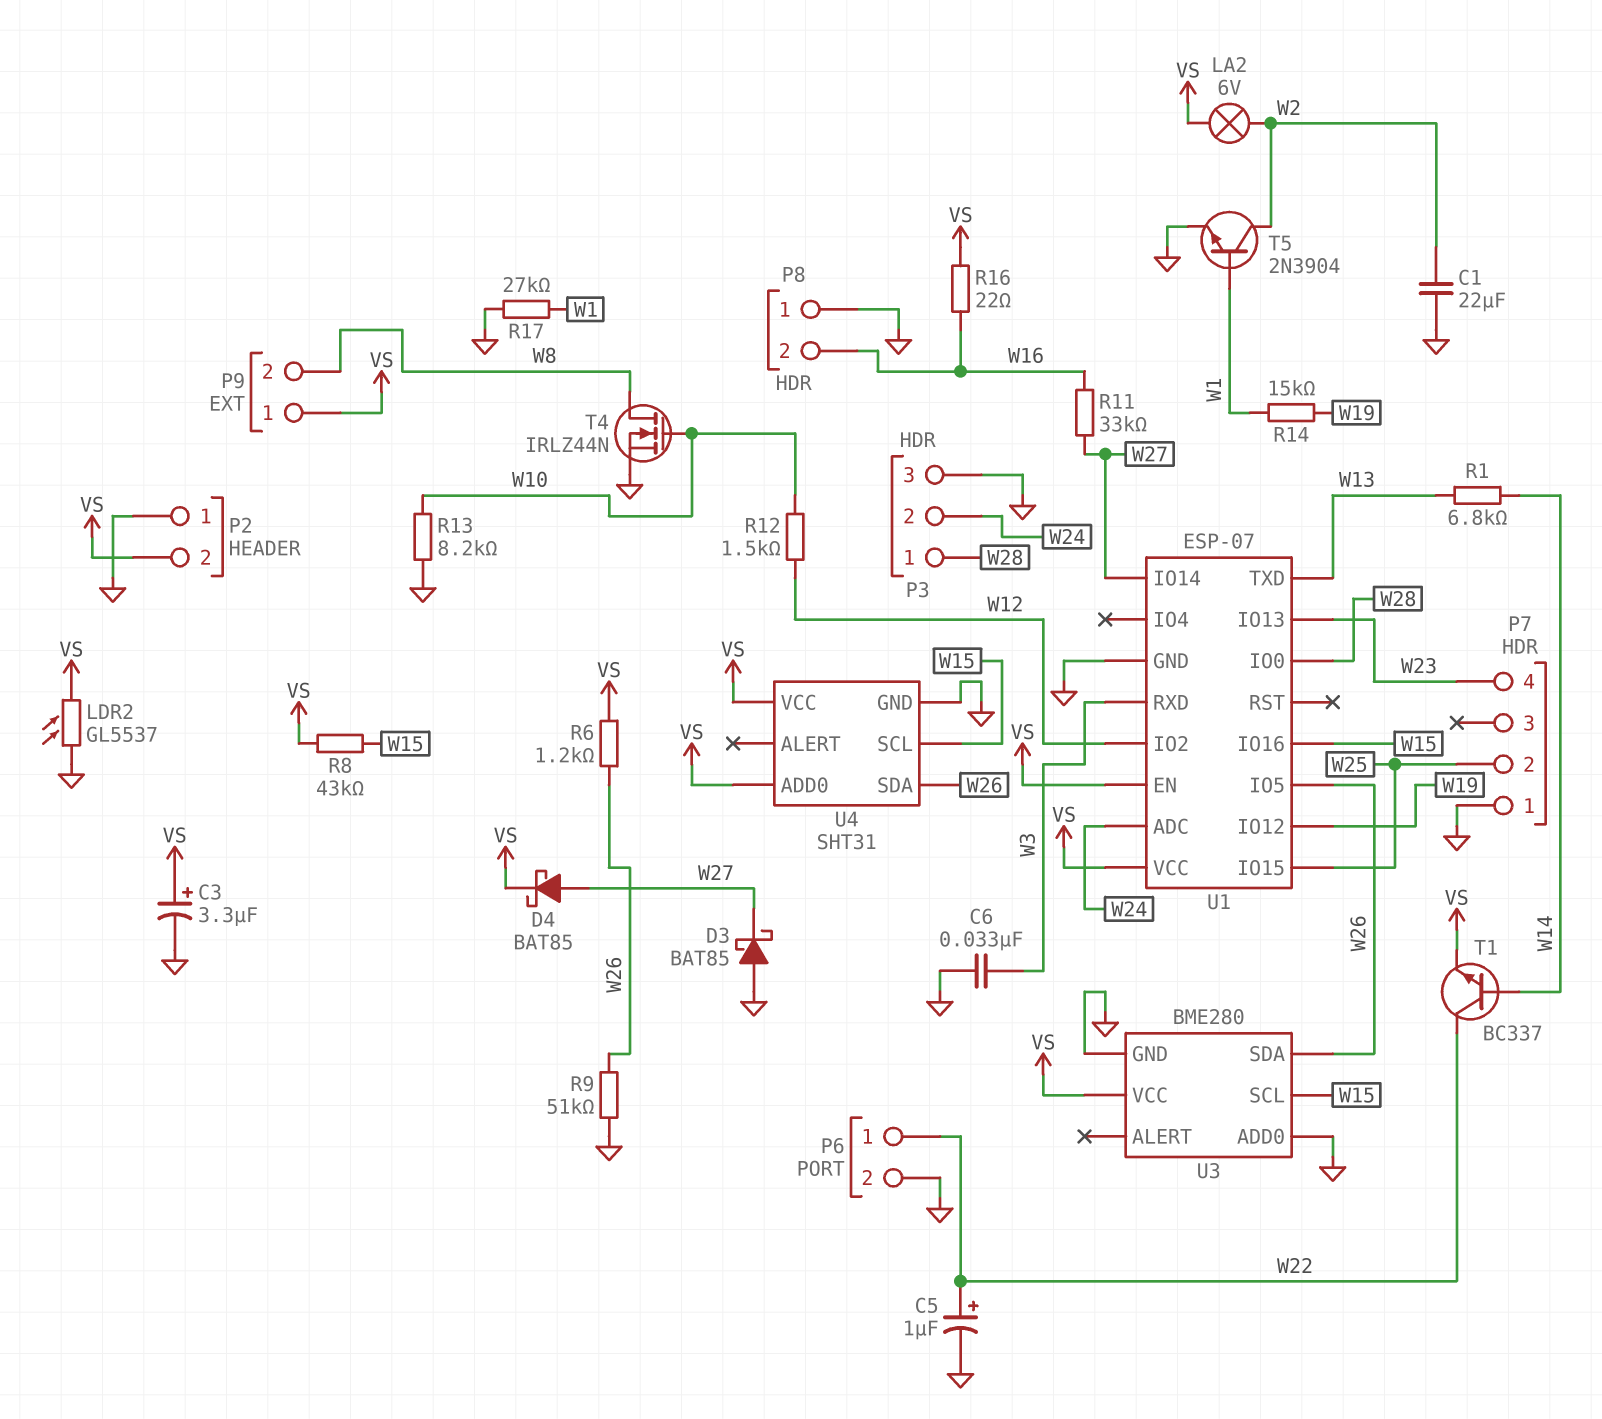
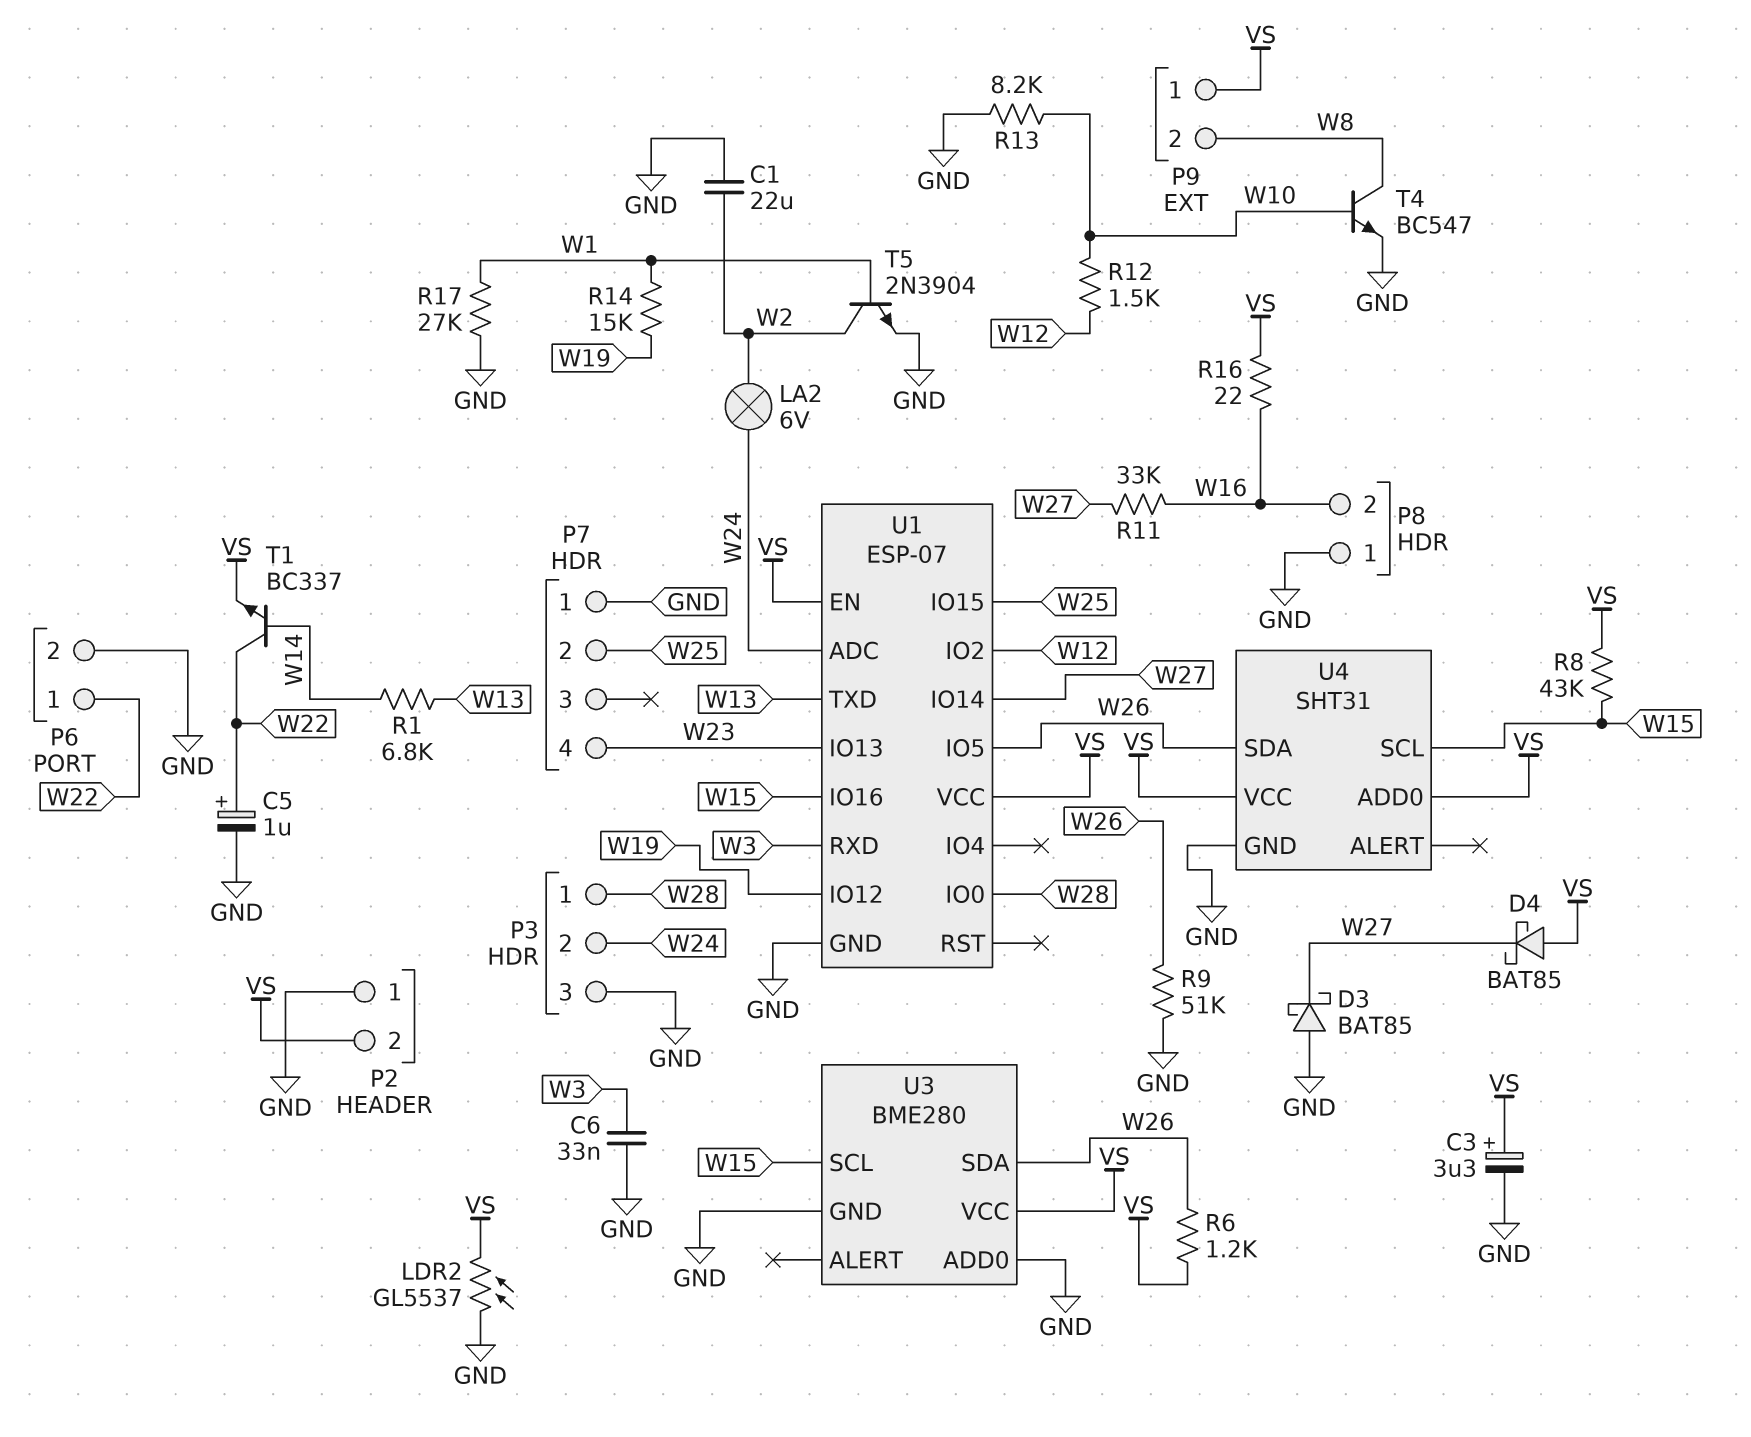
D4: schottky BAT85 (A W27, K VS) -> schottky BAT85 (A VS, K W27)
LA2: lamp 6V (VS, W2) -> lamp 6V (W2, W24)
T4: NMOS IRLZ44N (G W10, D W8, S GND) -> NPN BC547 (B W10, C W8, E GND)

